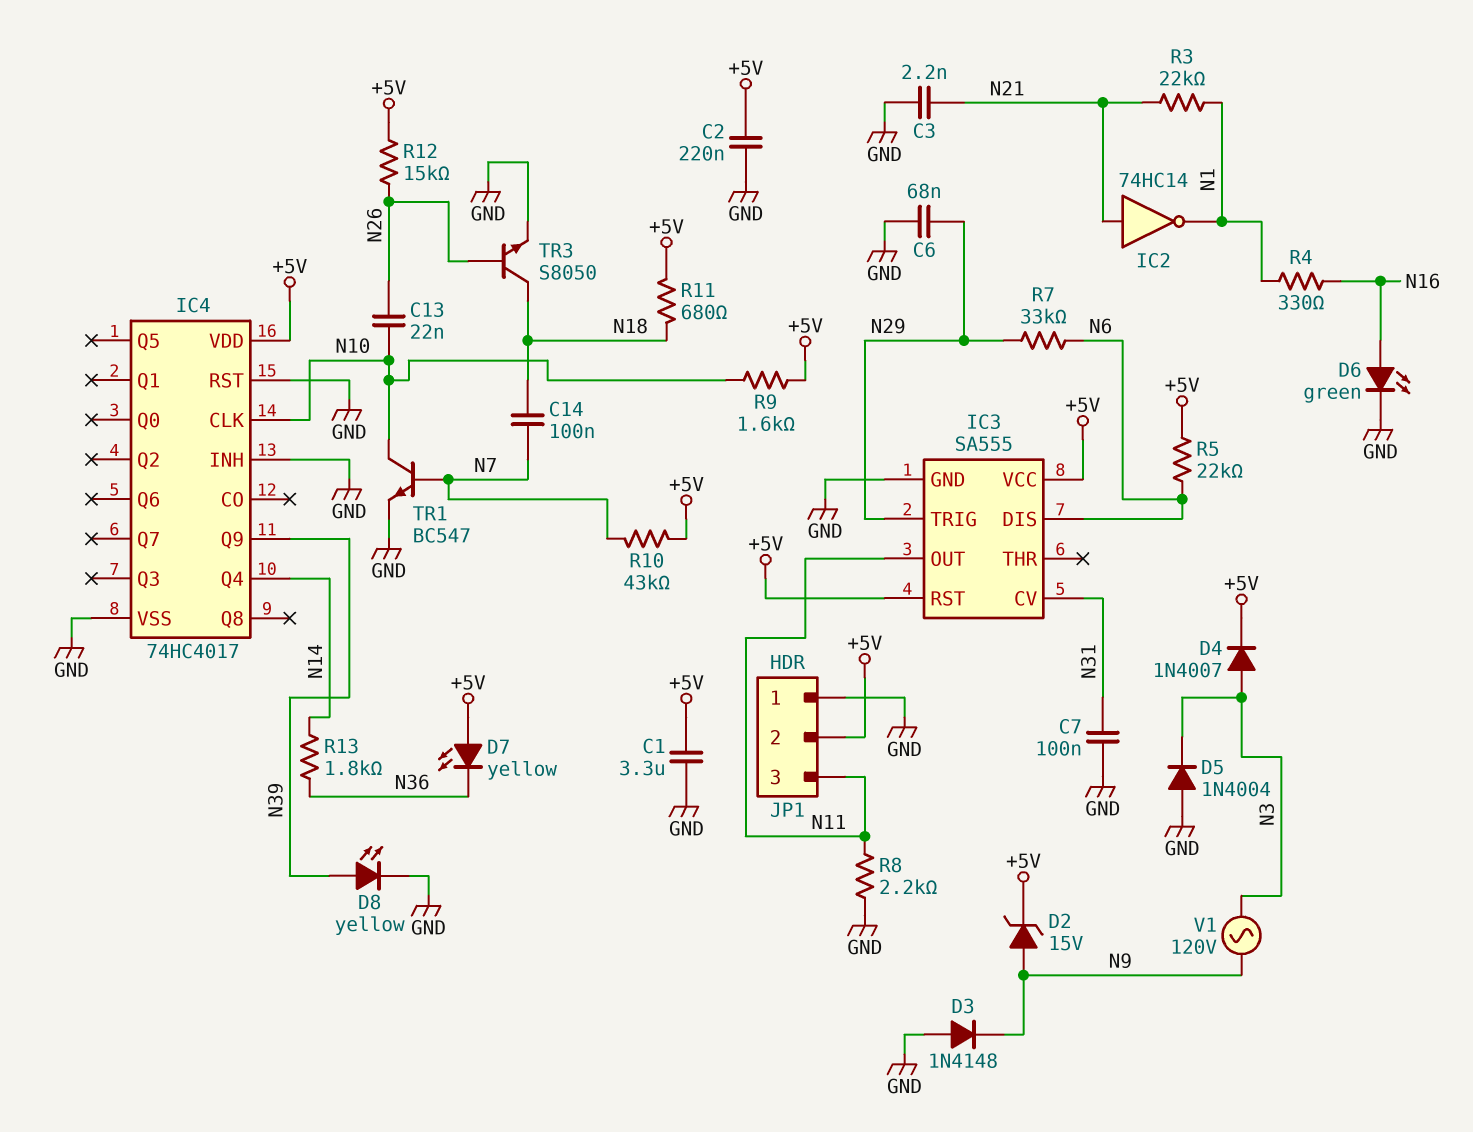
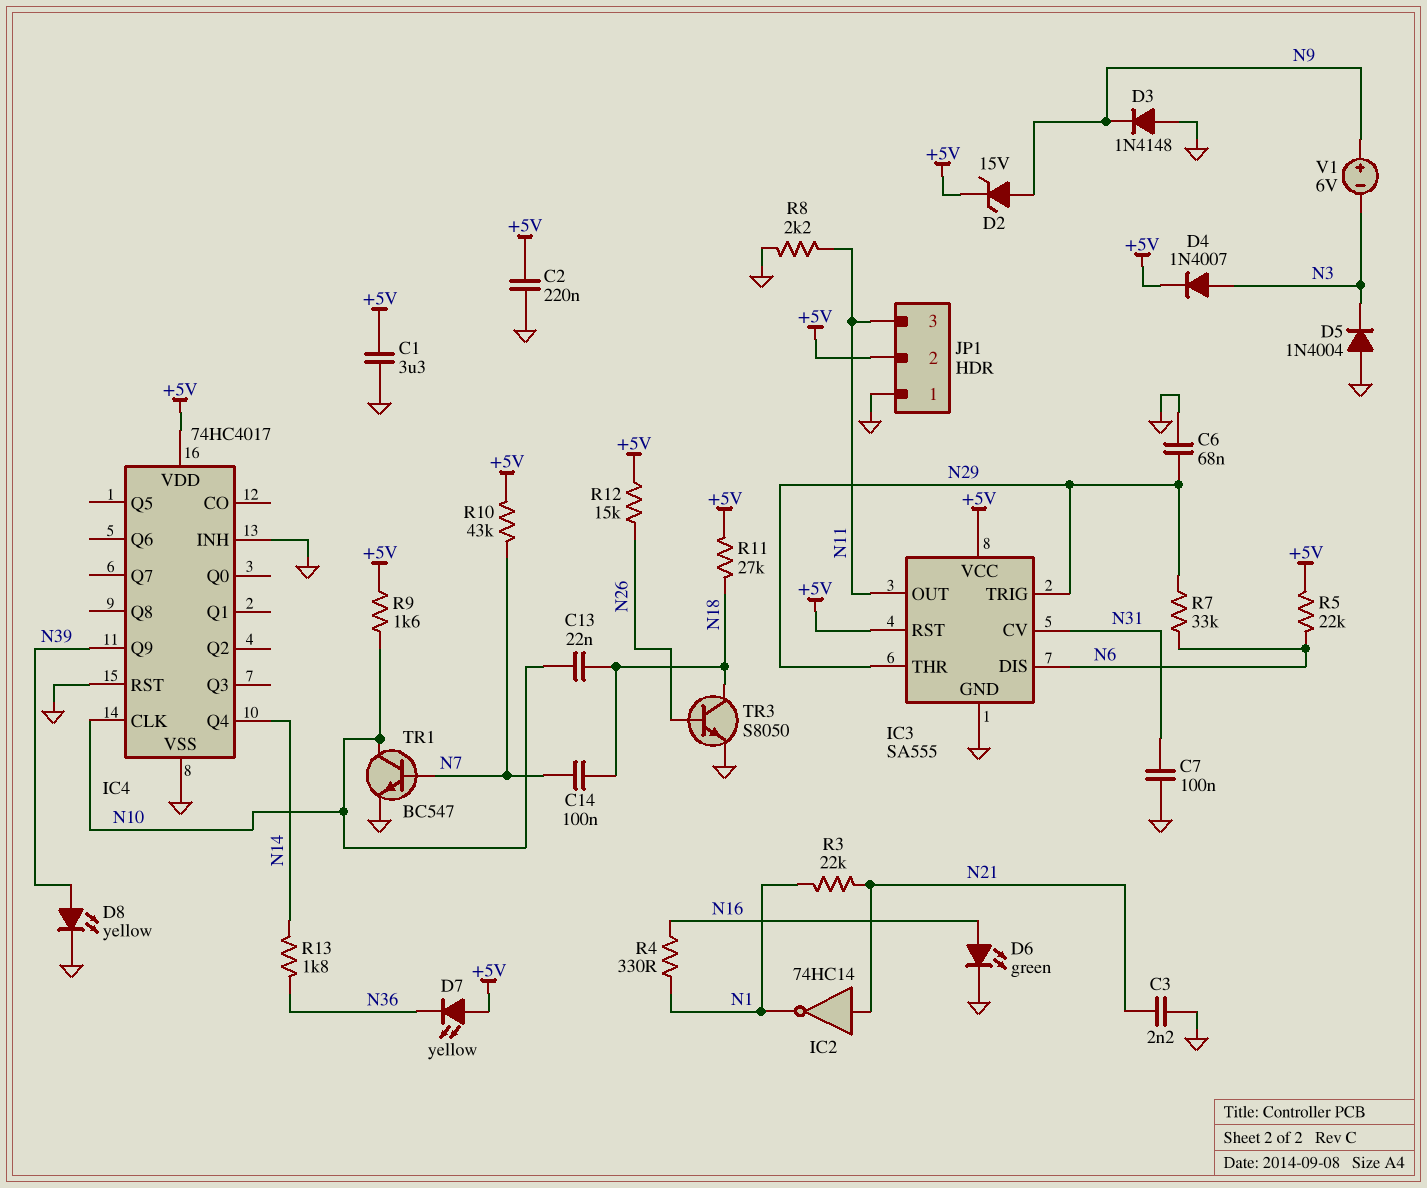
C13: 22nF (N10, N26) -> 22nF (N10, N18)
IC3 pin THR: none -> N29
R11: 680 (+5V, N18) -> 27k (+5V, N18)
V1: AC 120V (N3, N9) -> 6V (plus N9, minus N3)

